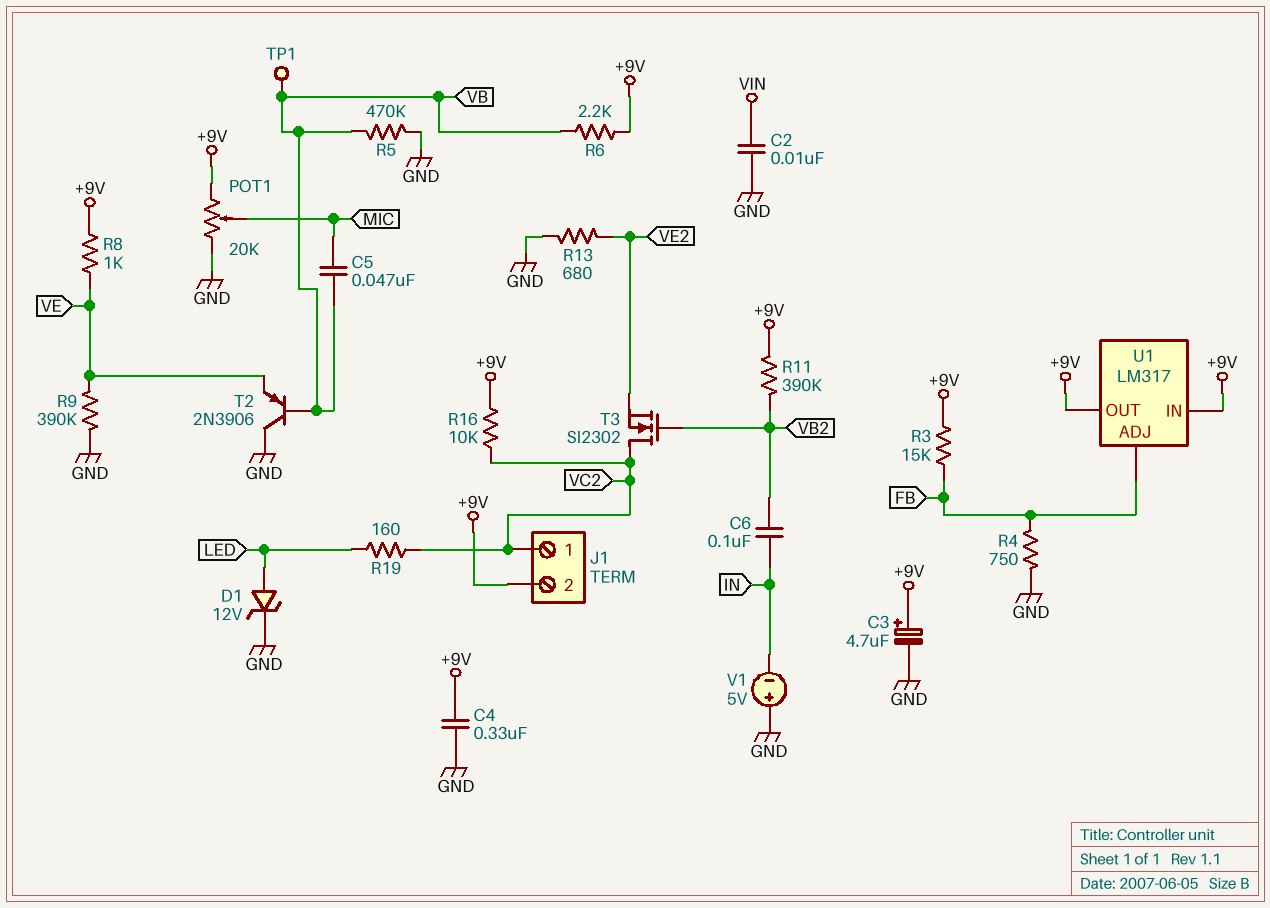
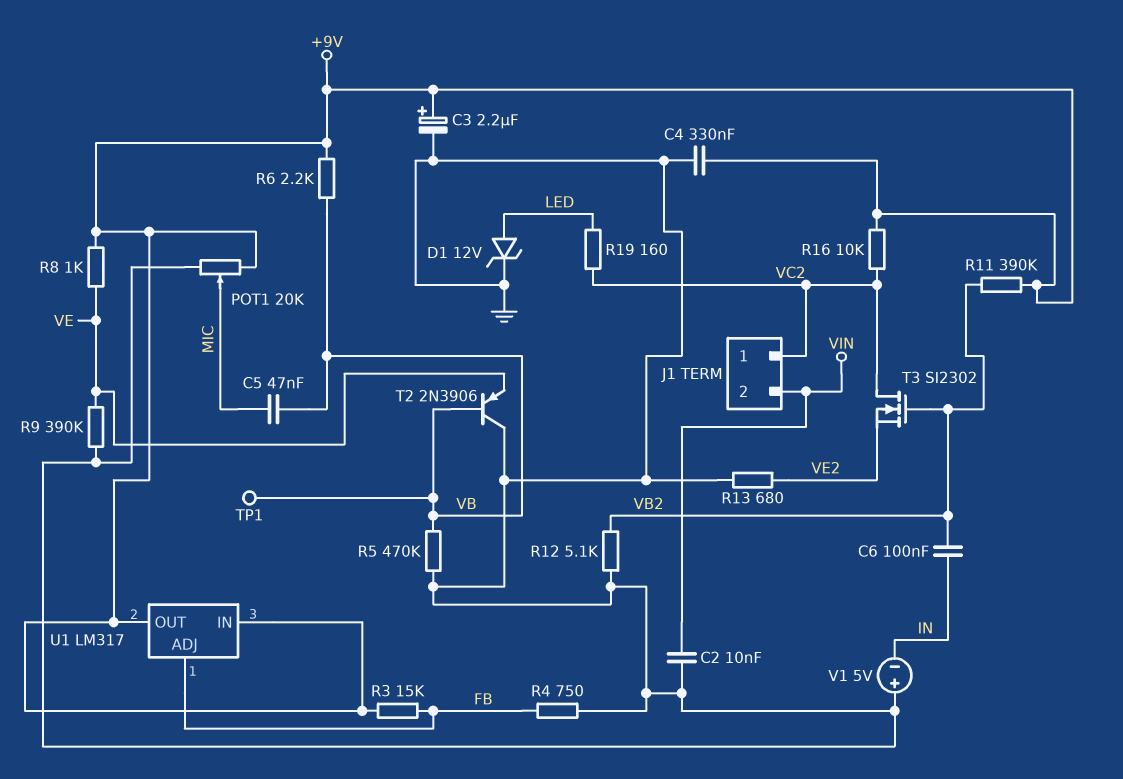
C3: 4.7uF (plus +9V, minus GND) -> 2.2uF (plus +9V, minus GND)
J1 pin 2: +9V -> VIN
R12: none -> 5.1k (GND, VB2)

